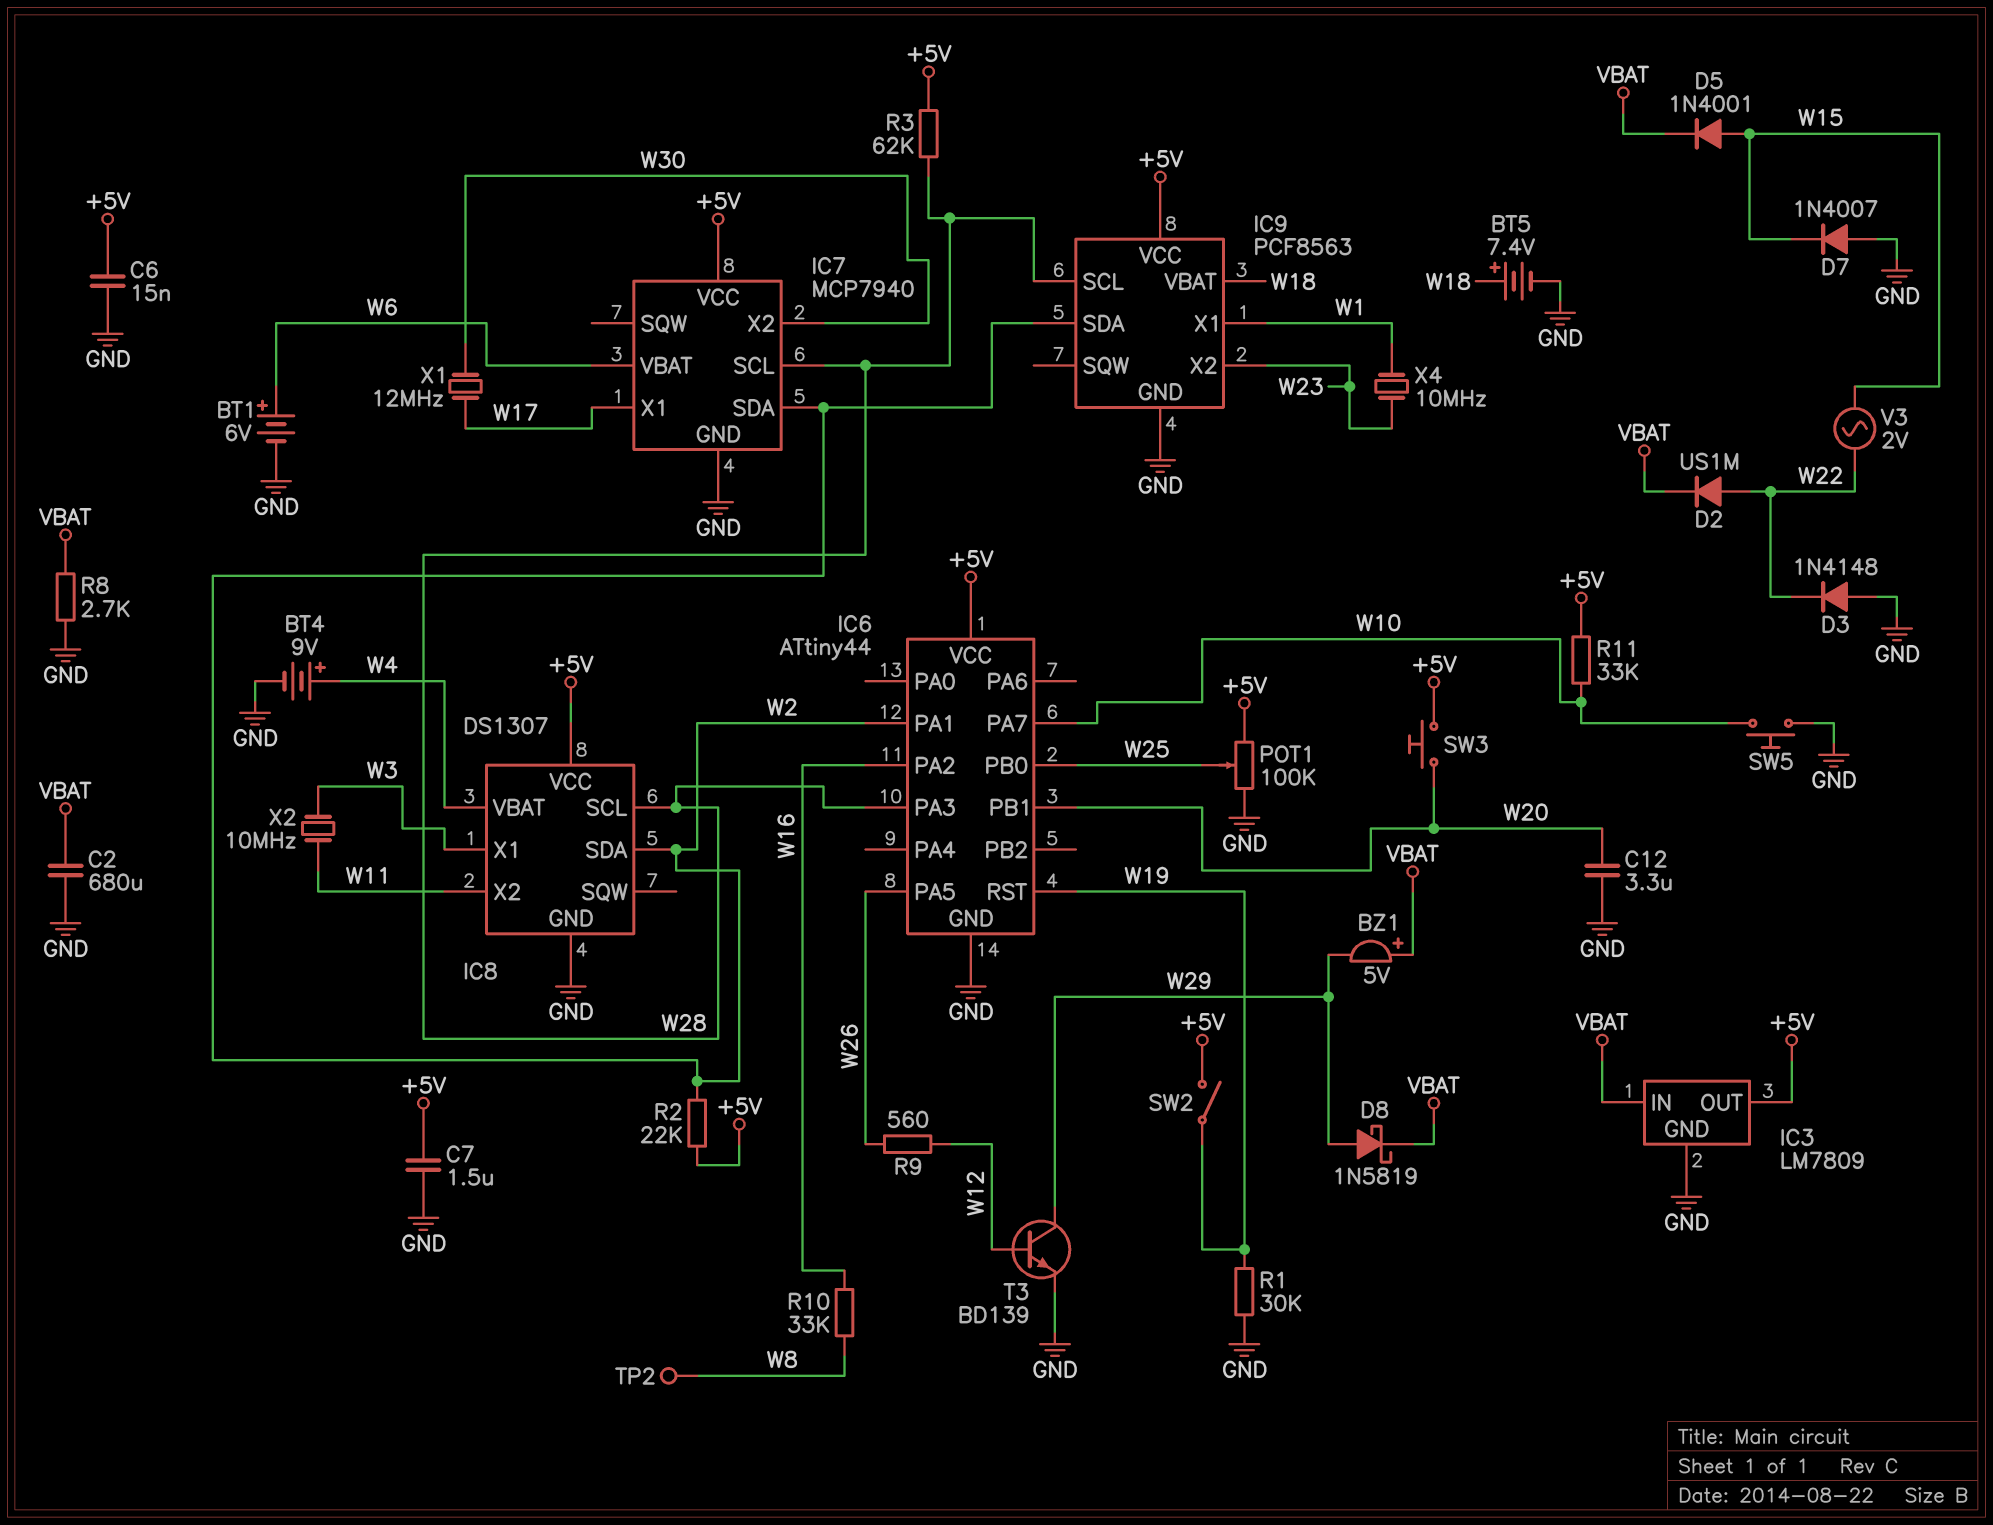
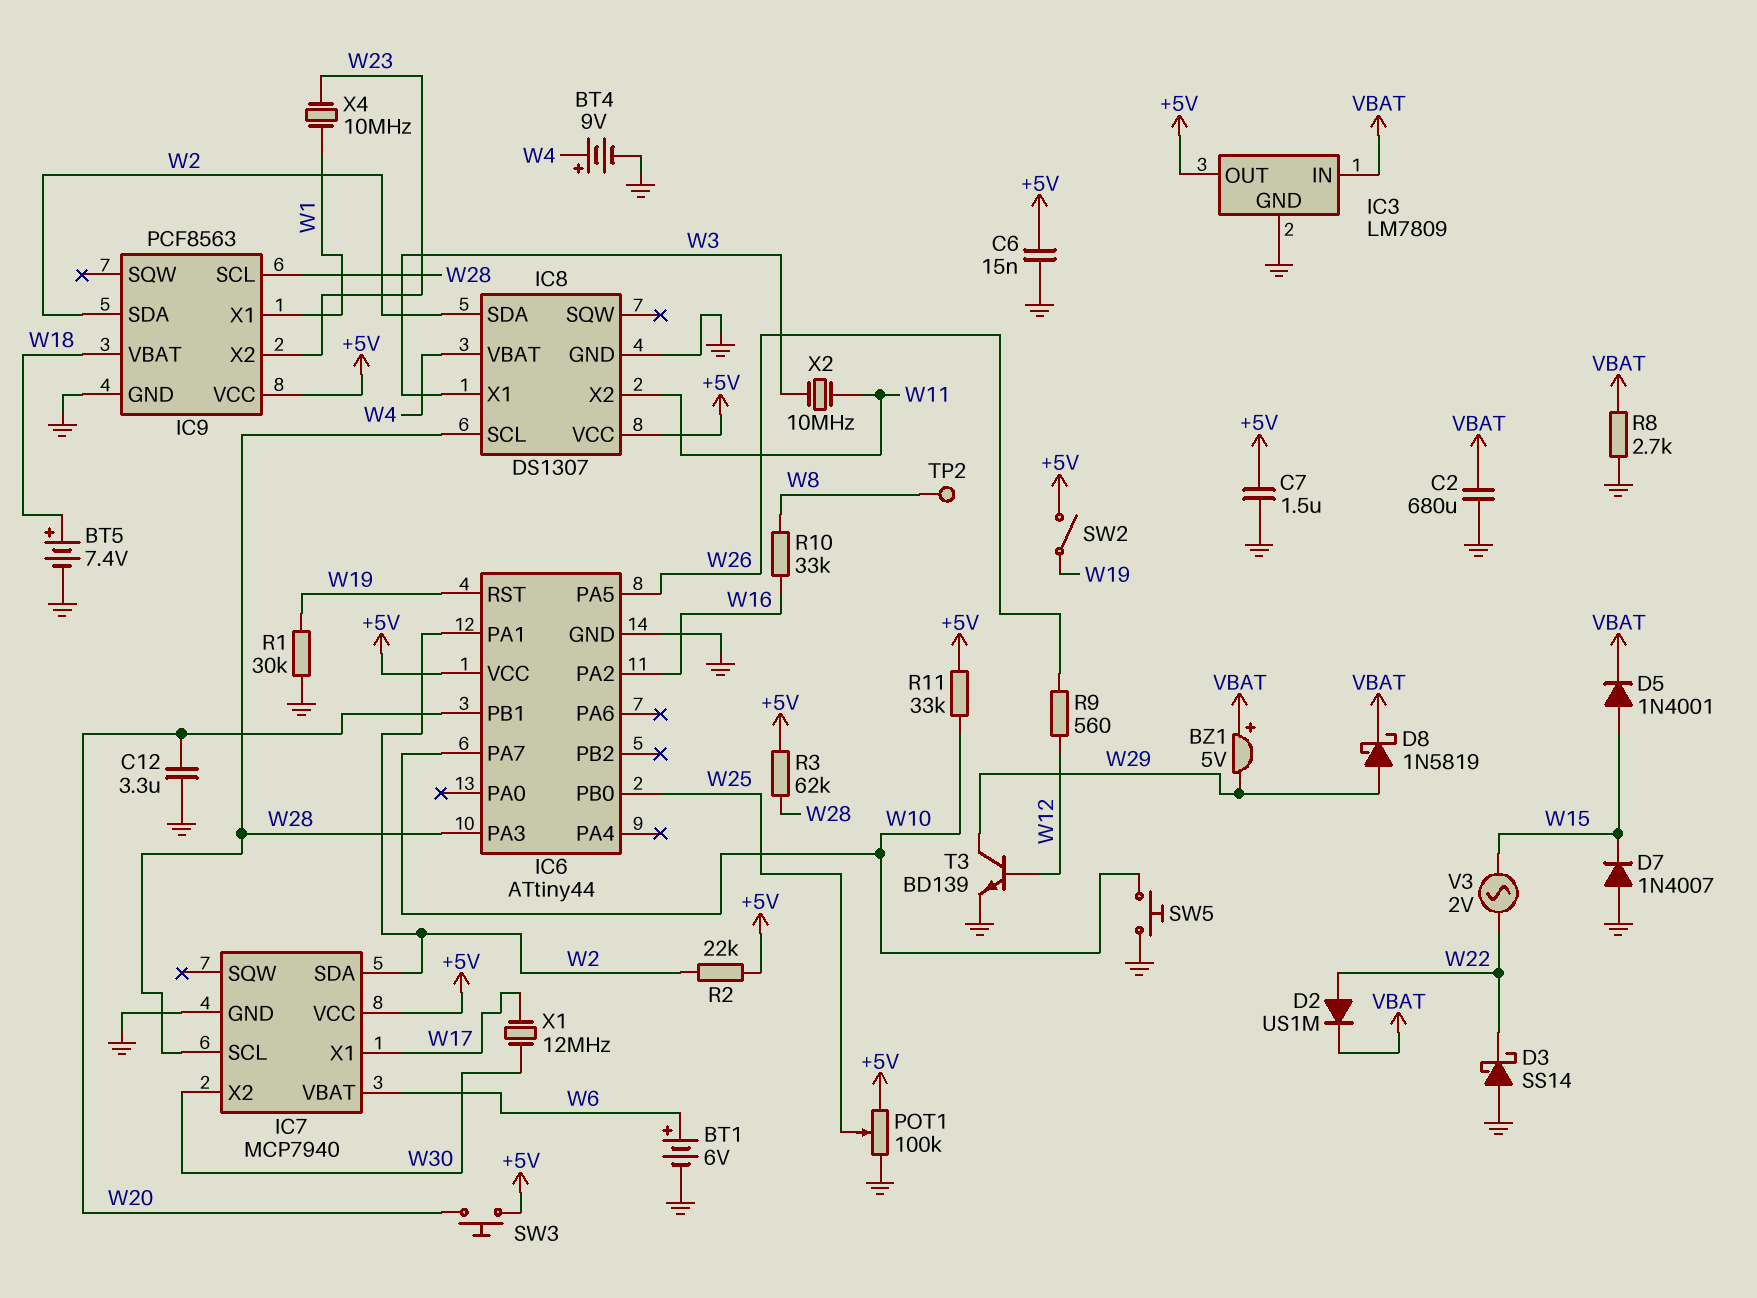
D3: diode 1N4148 (A GND, K W22) -> schottky SS14 (A GND, K W22)

